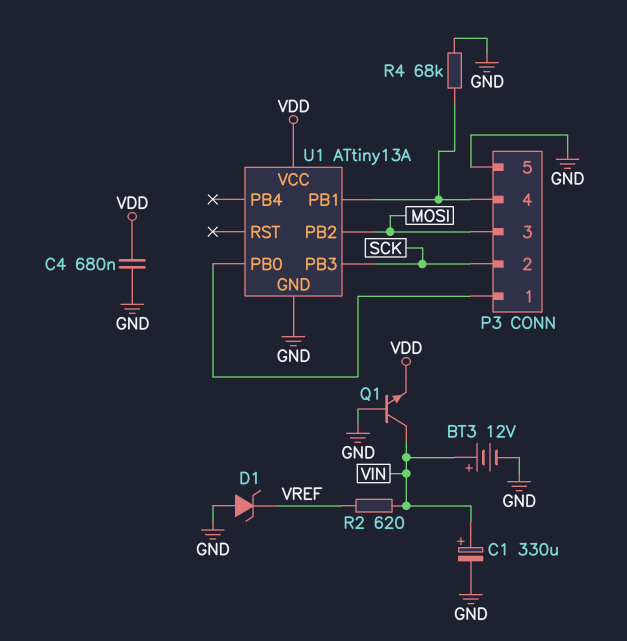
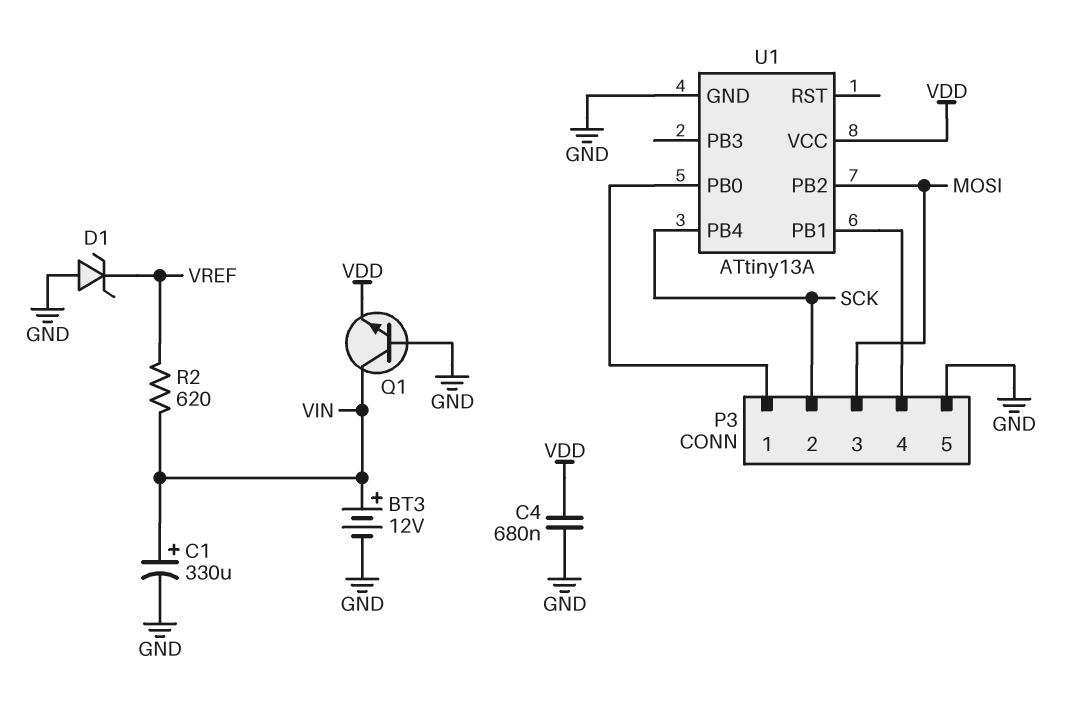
R4: 68k (GND, P3/4) -> none
U1 pin PB3: SCK -> none
U1 pin PB4: none -> SCK

